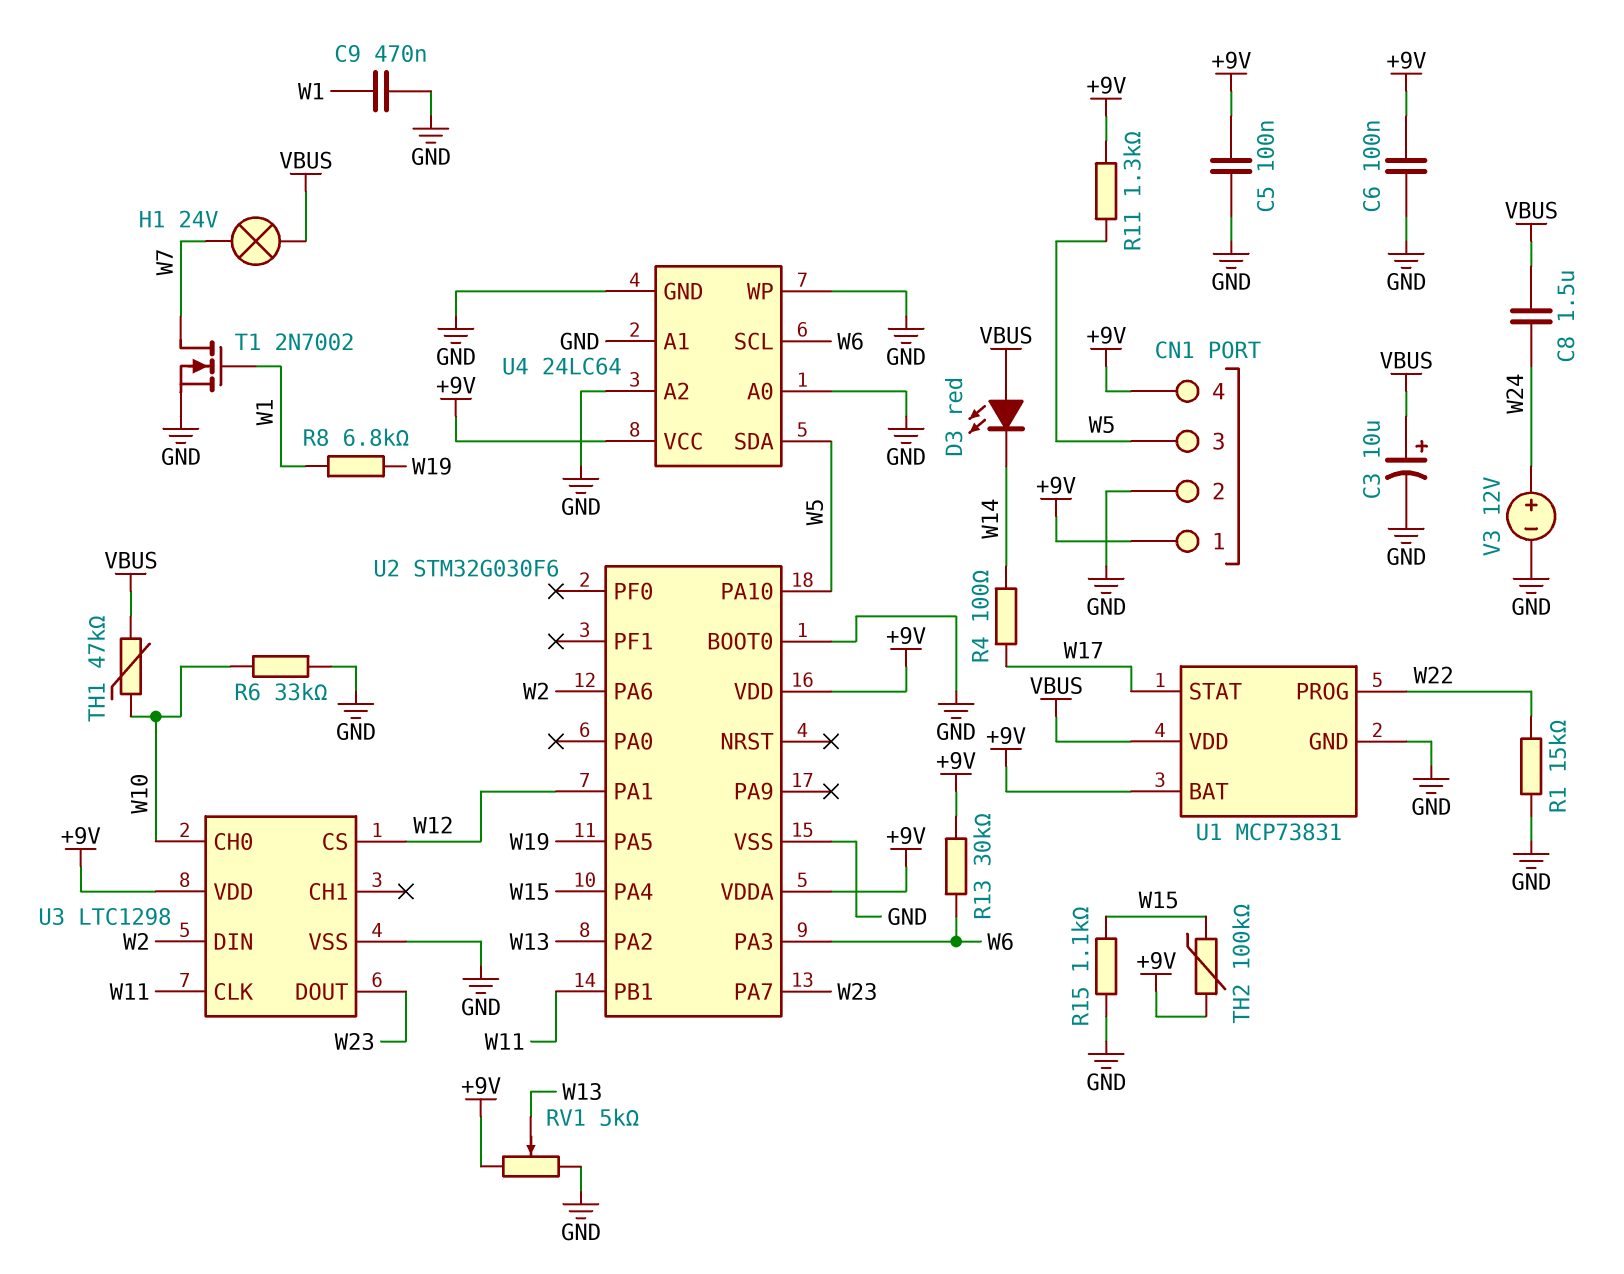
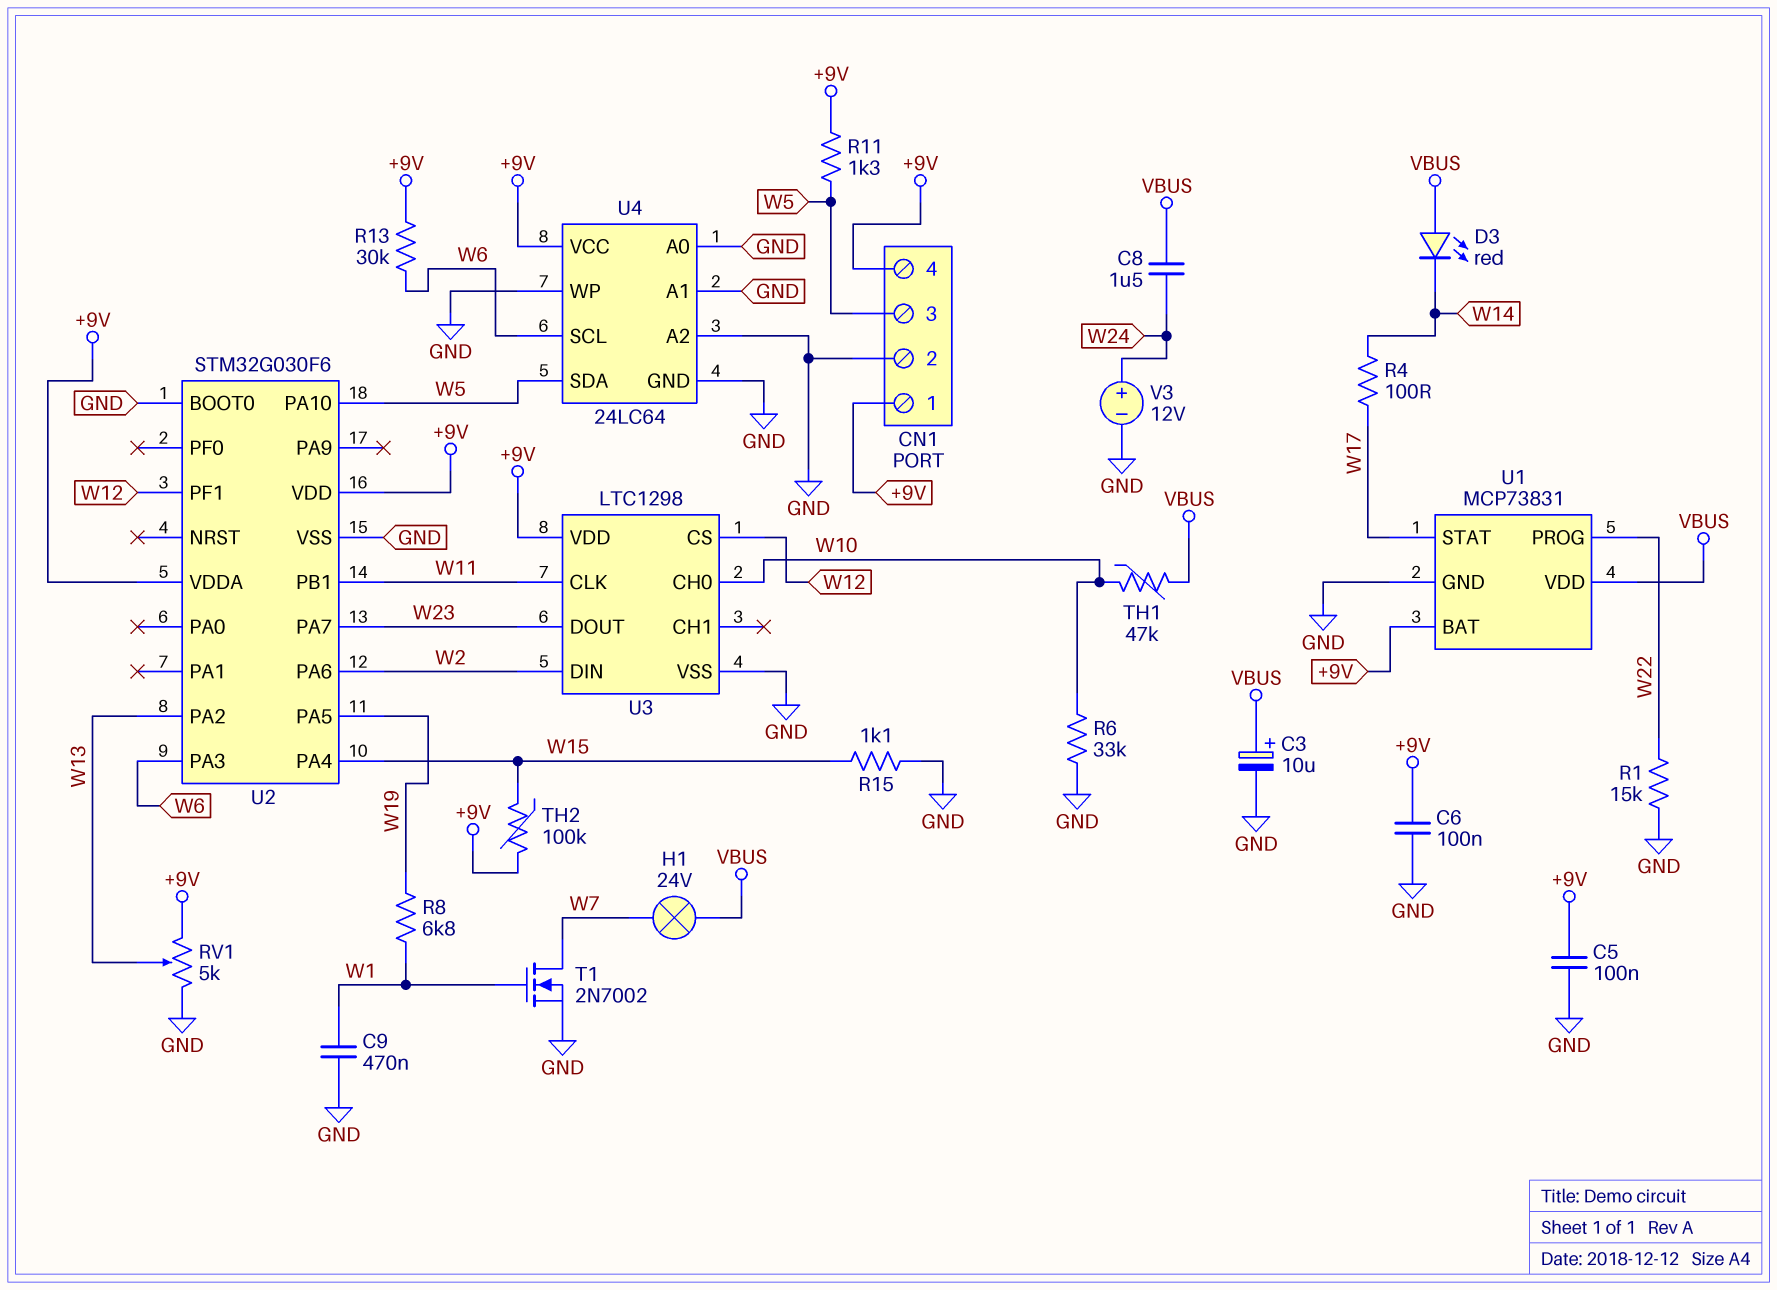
U2 pin PA1: W12 -> none
U2 pin PF1: none -> W12

